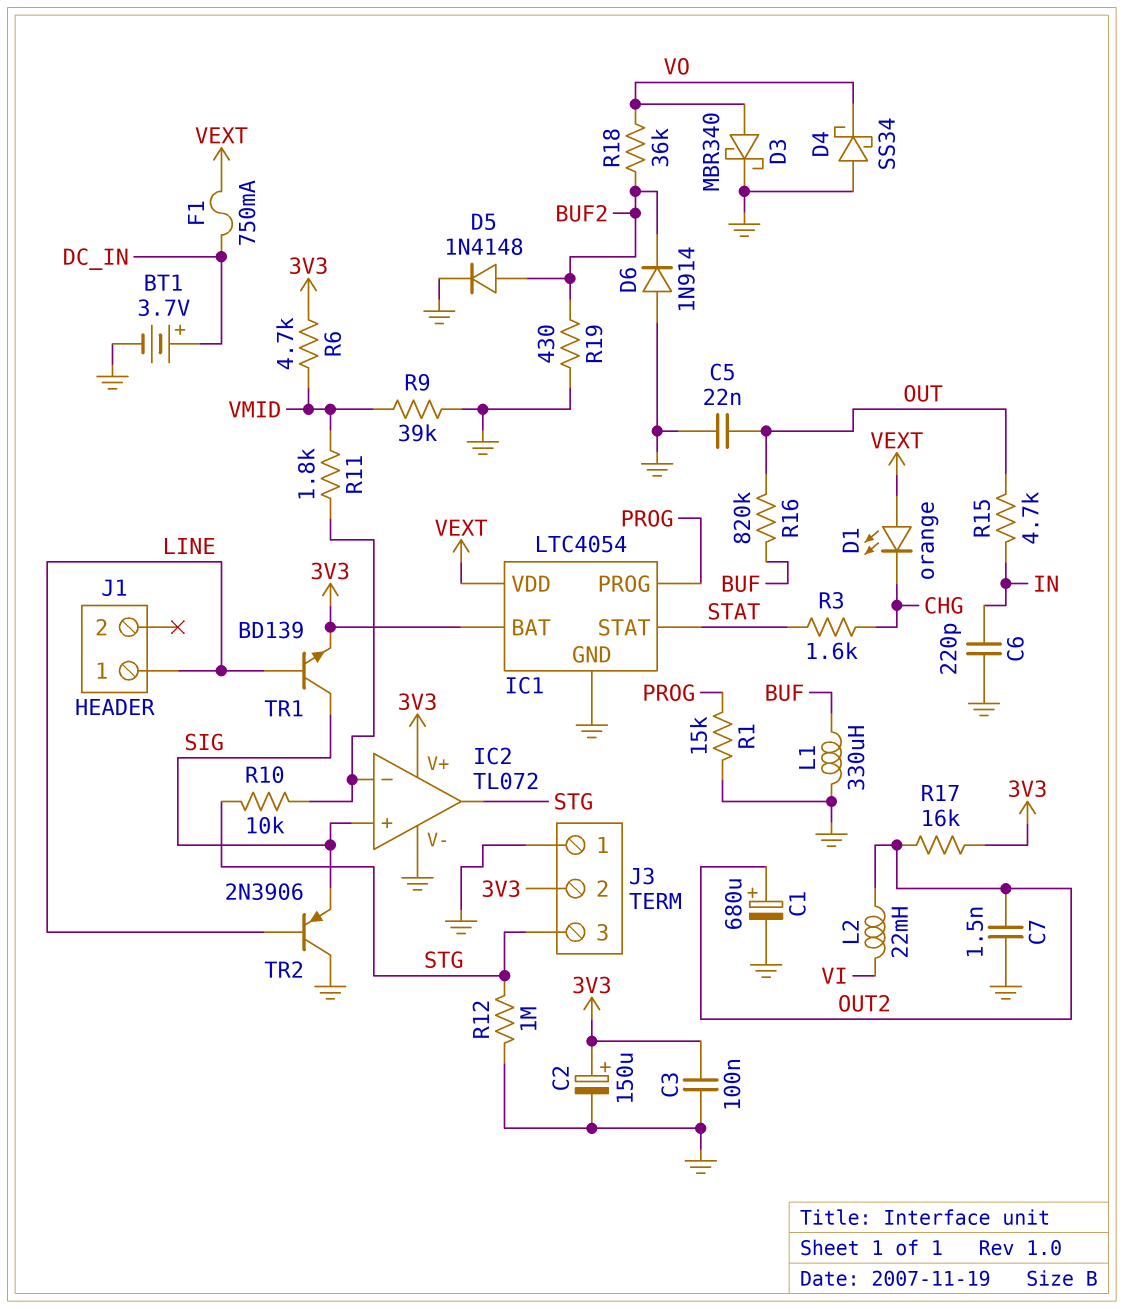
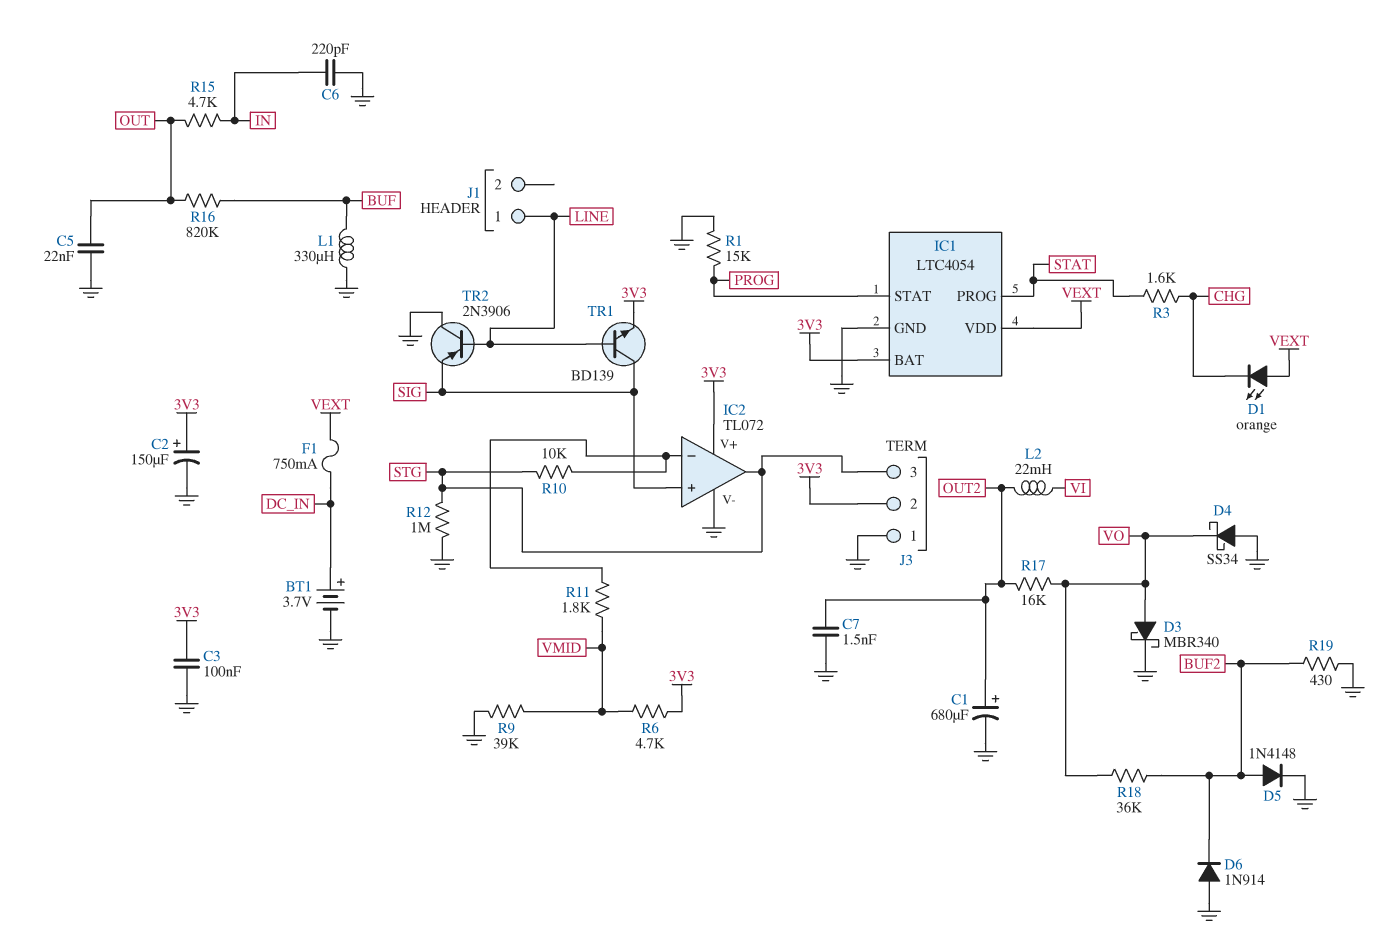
IC1 pin PROG: PROG -> STAT
IC1 pin STAT: STAT -> PROG
R17: 16k (3V3, OUT2) -> 16k (OUT2, VO)

